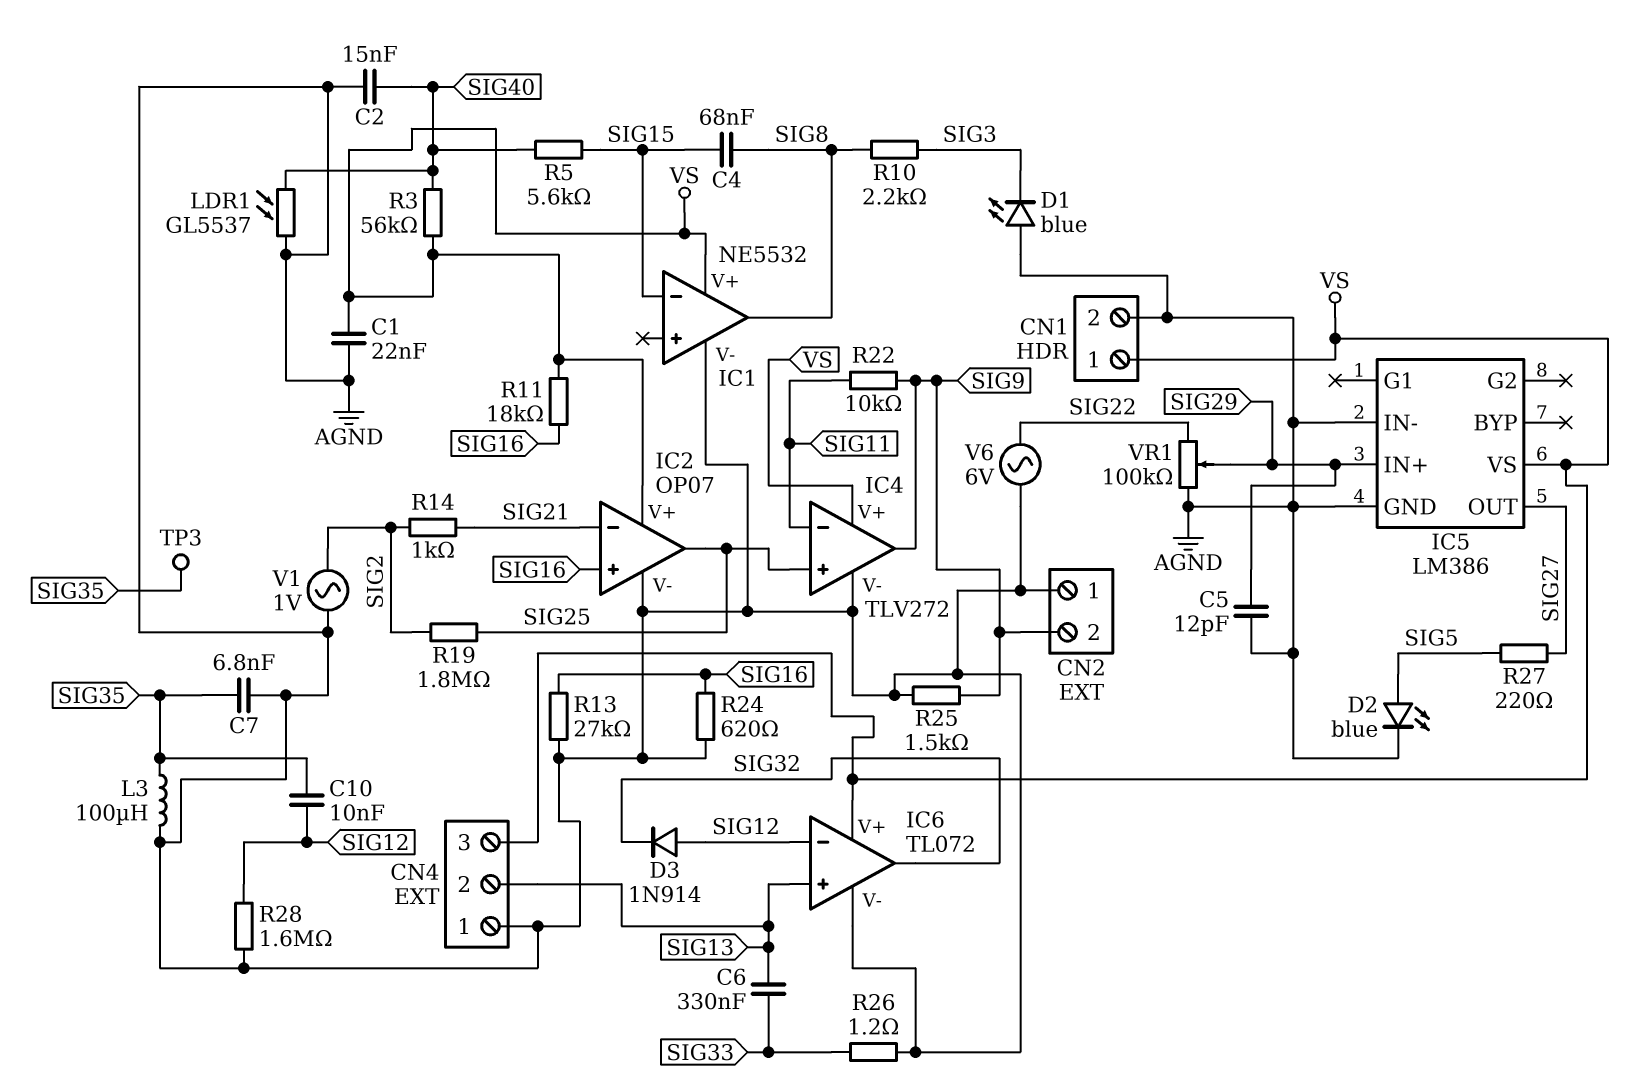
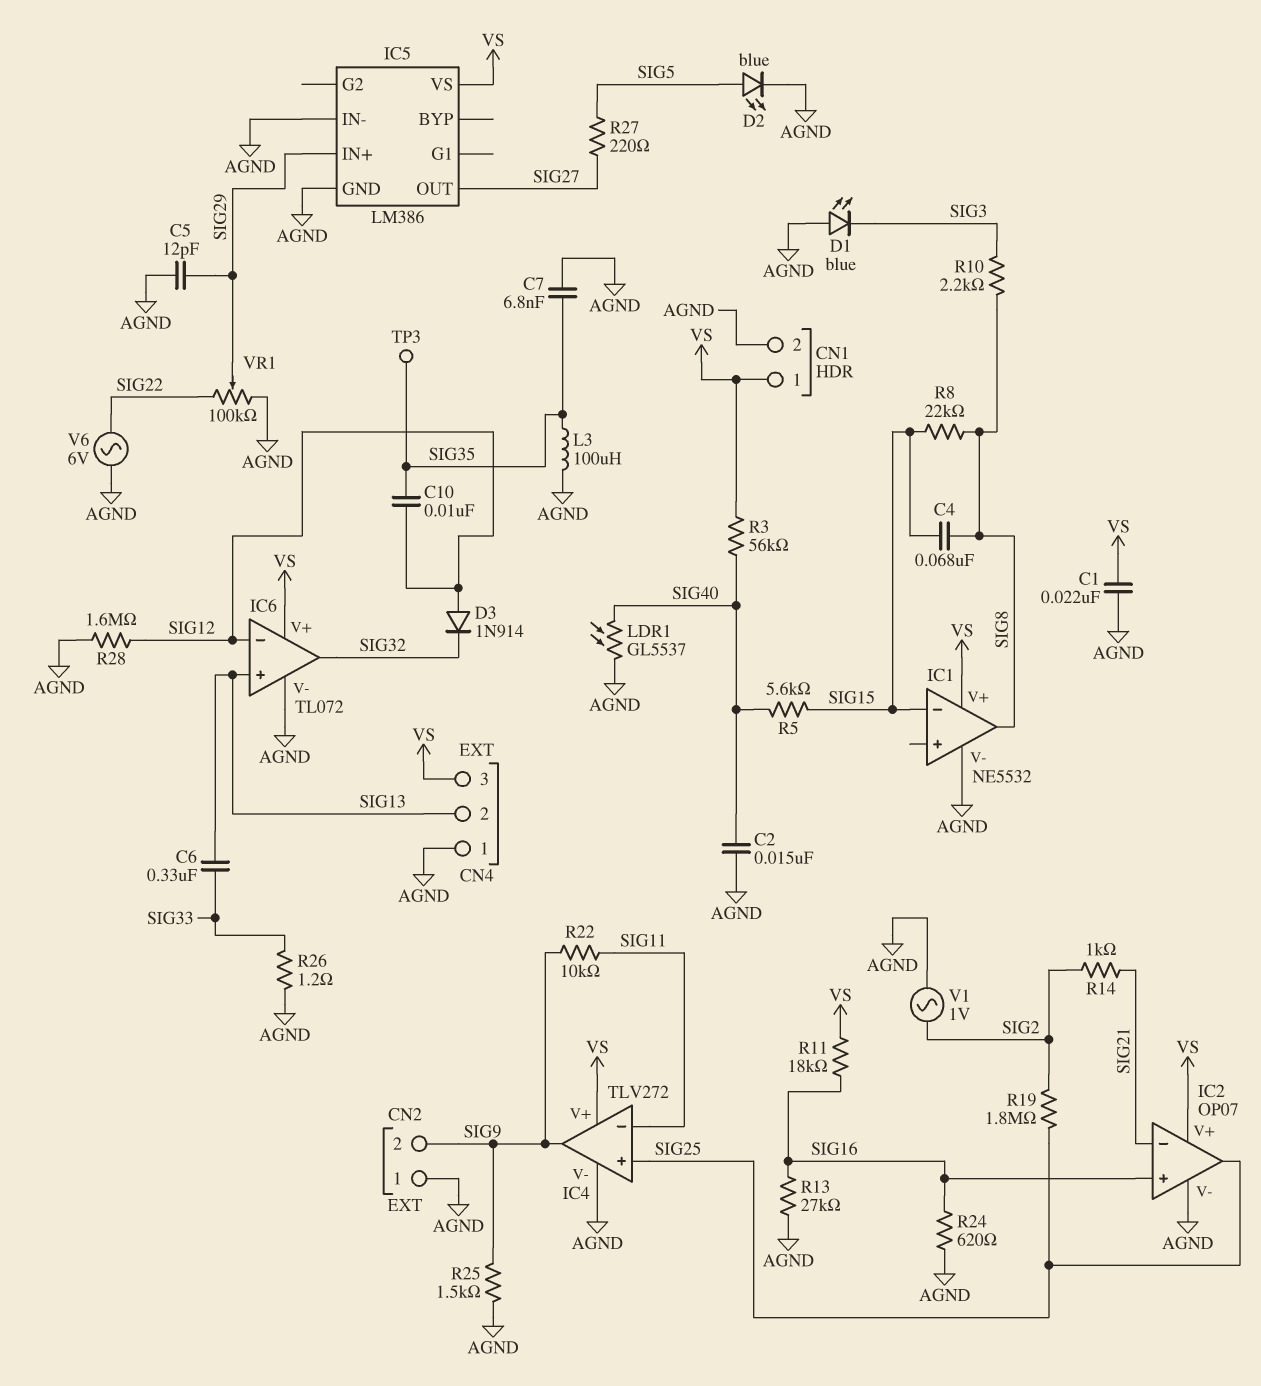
R8: none -> 22k (SIG8, SIG15)

